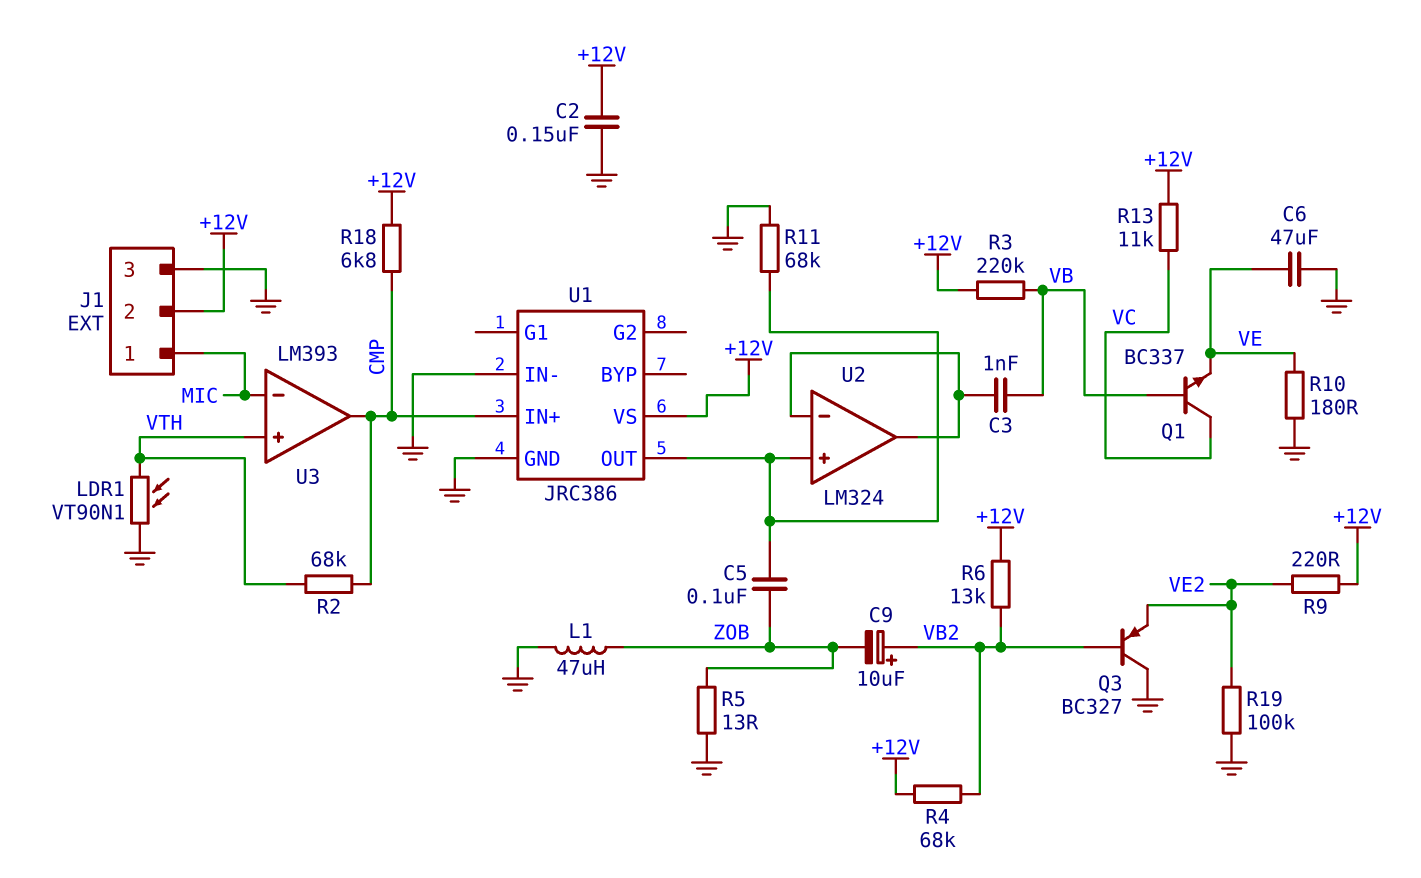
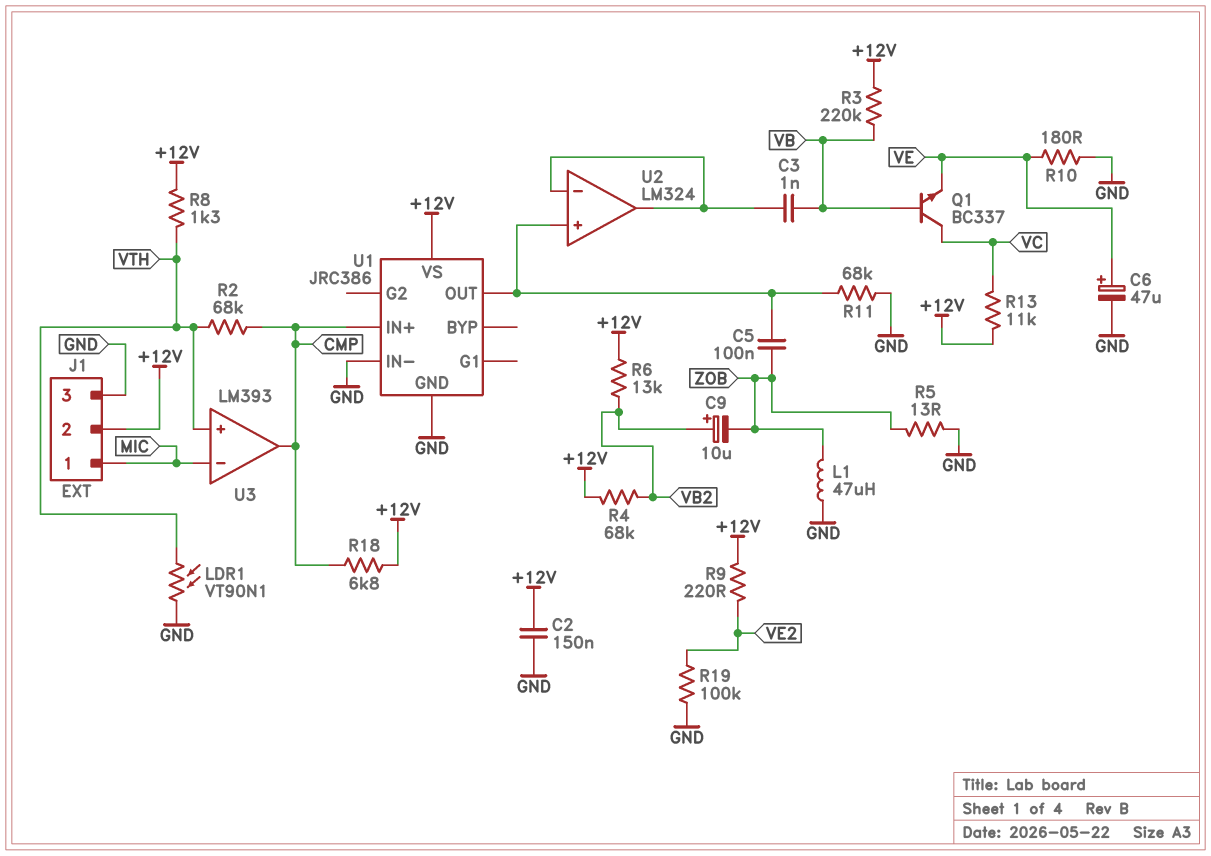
C6: 47uF (GND, VE) -> 47uF (plus VE, minus GND)
Q3: PNP BC327 (B VB2, C GND, E VE2) -> none
R8: none -> 1.3k (+12V, VTH)

